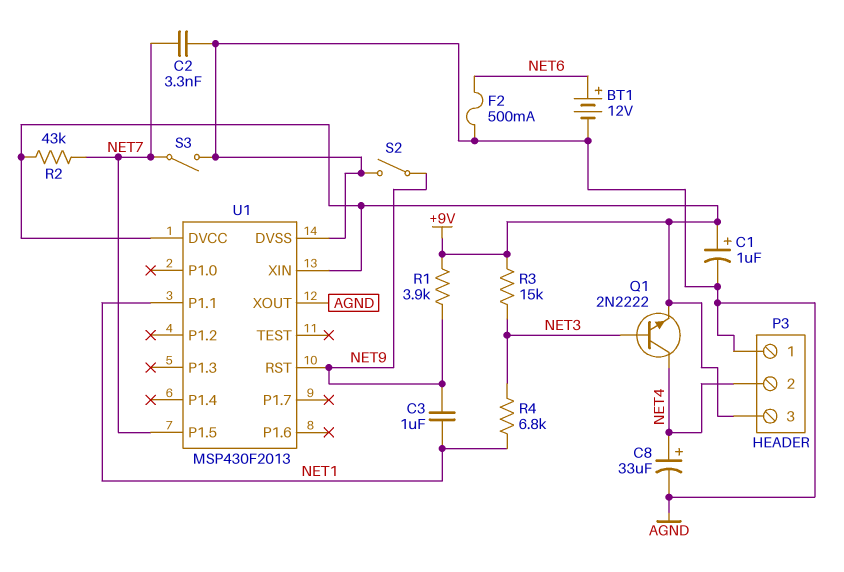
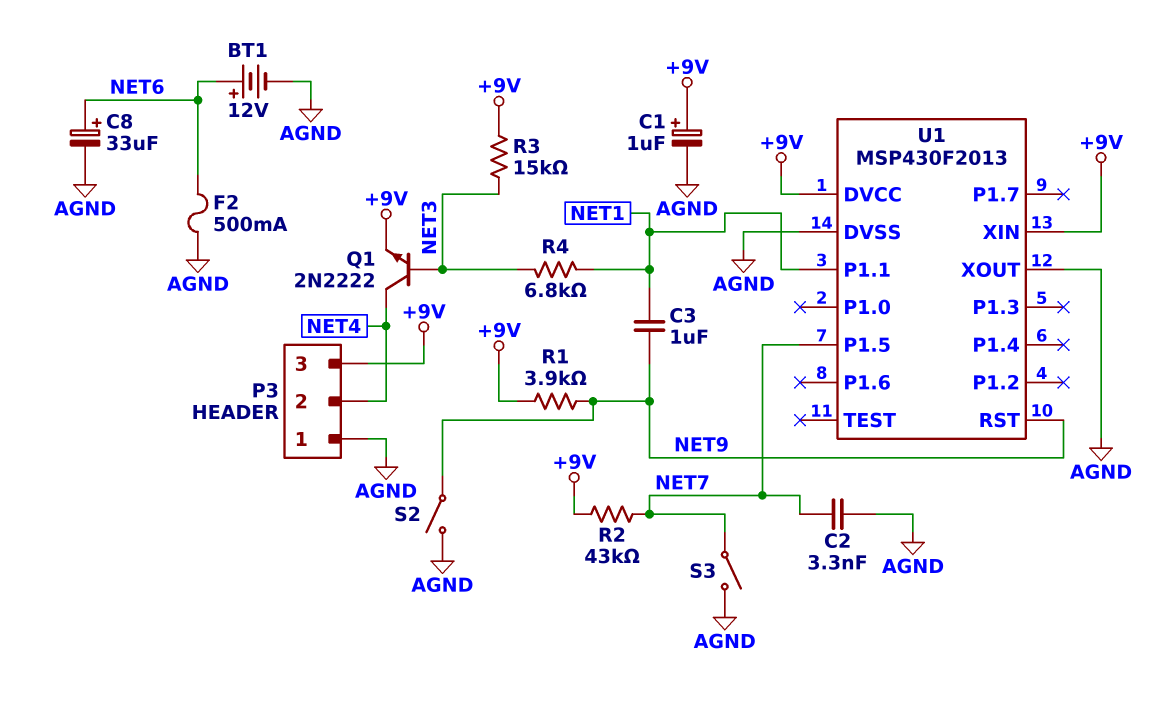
C8: 33uF (plus NET4, minus AGND) -> 33uF (plus NET6, minus AGND)

